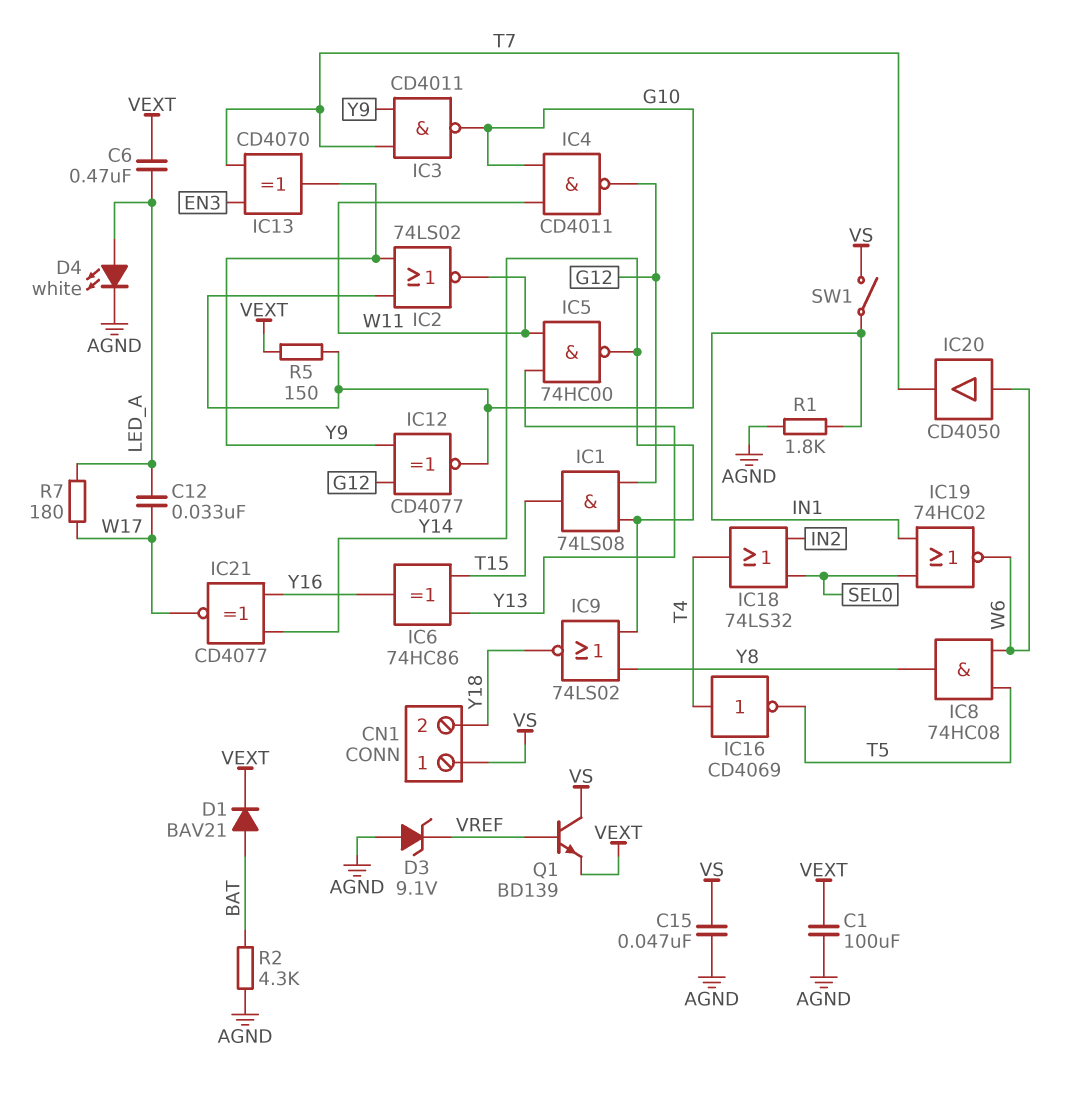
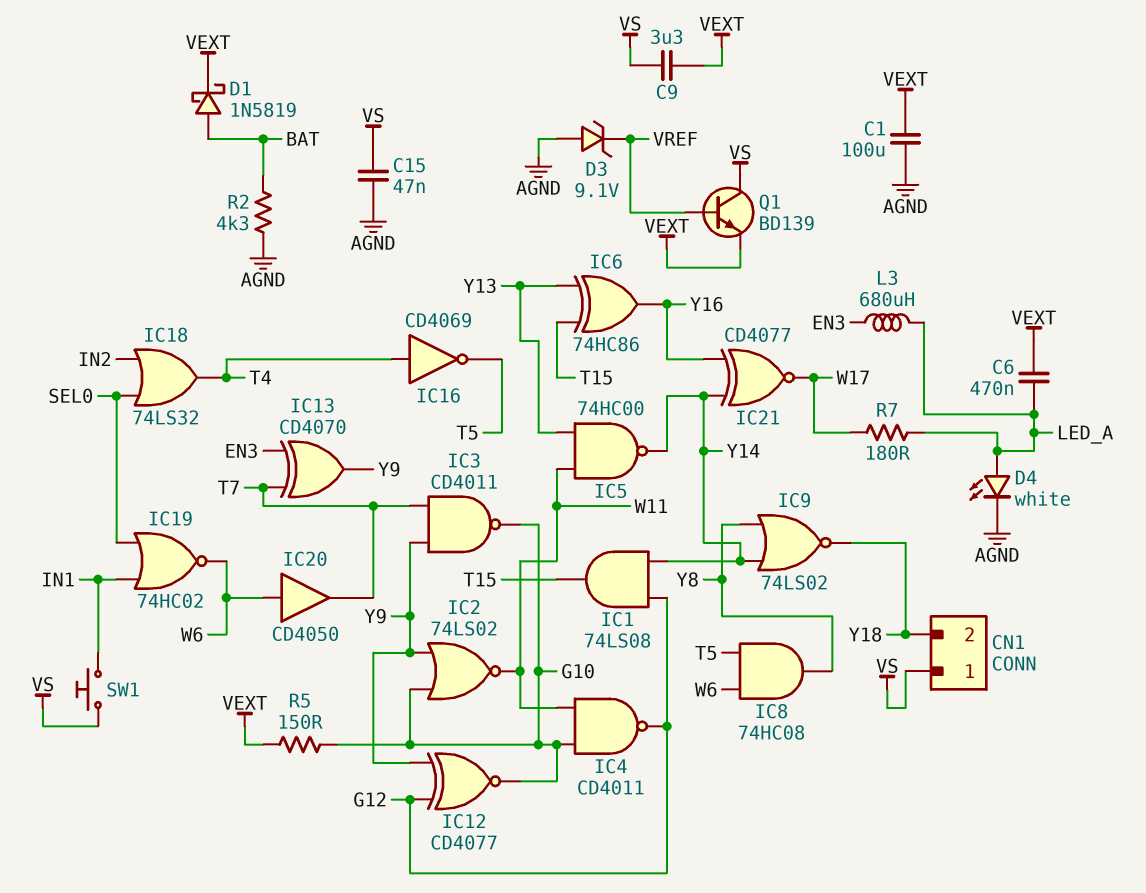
C9: none -> 3.3uF (VEXT, VS)
C12: 33nF (LED_A, W17) -> none
D1: diode BAV21 (A BAT, K VEXT) -> schottky 1N5819 (A BAT, K VEXT)
L3: none -> 680uH (EN3, LED_A)
R1: 1.8k (AGND, IN1) -> none
SW1: switch (IN1, VS) -> button (IN1, VS)

